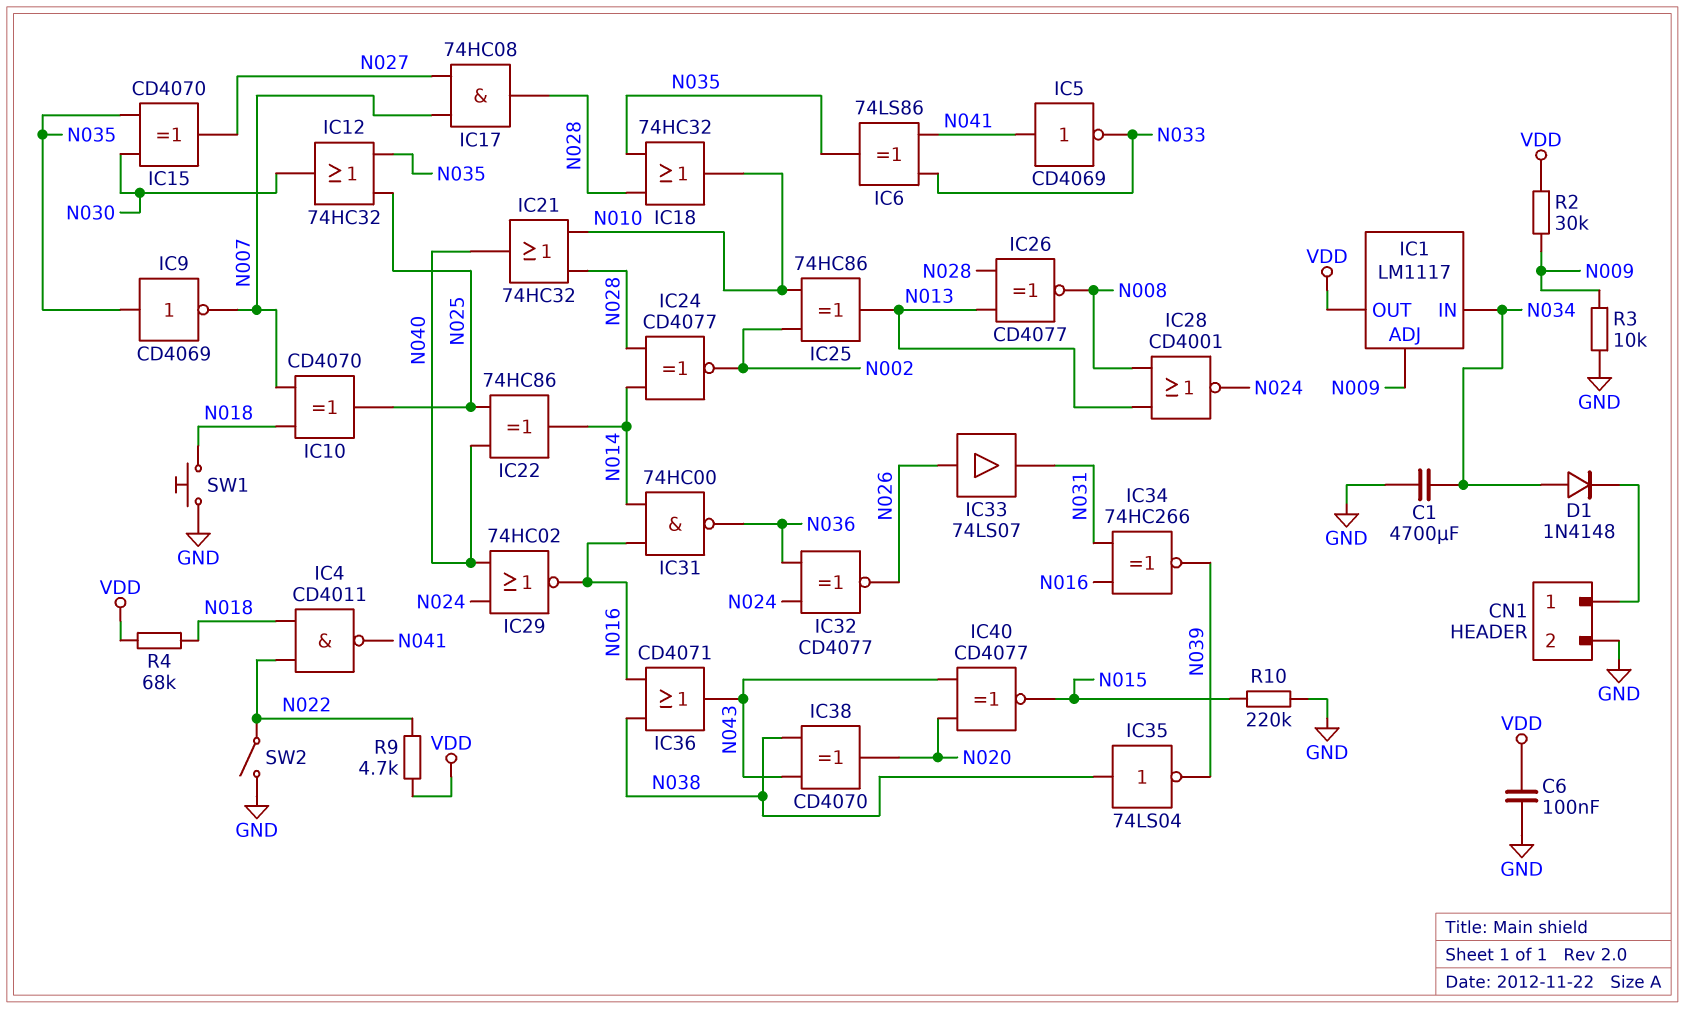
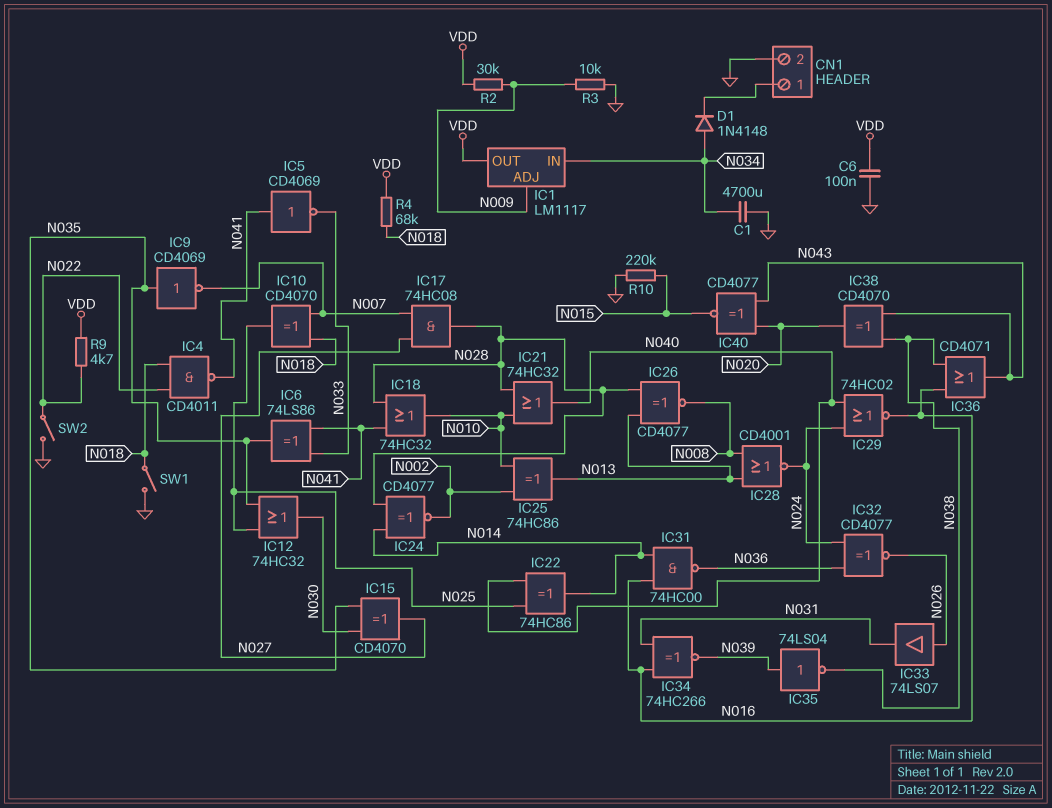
IC18: OR 74HC32 (in N028, in N035, out N010) -> OR 74HC32 (in N028, in N041, out N010)
IC35: NOT 74LS04 (in N038, out N039) -> NOT 74LS04 (in N039, out N038)
SW1: button (GND, N018) -> switch (GND, N018)

